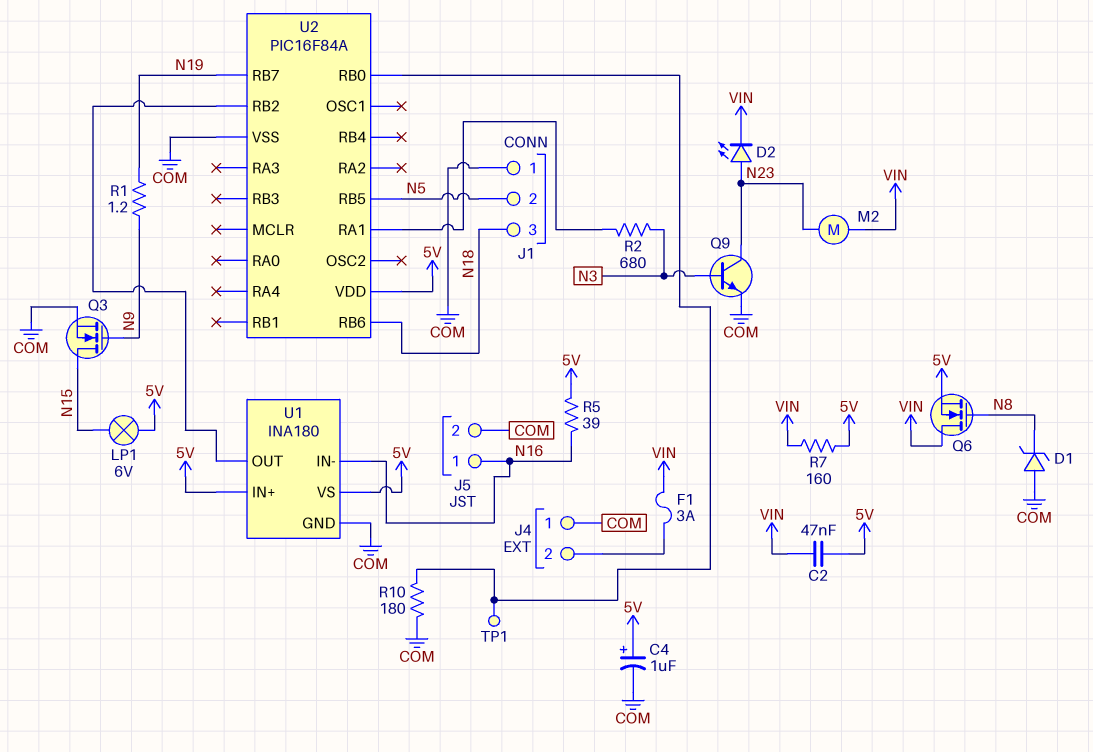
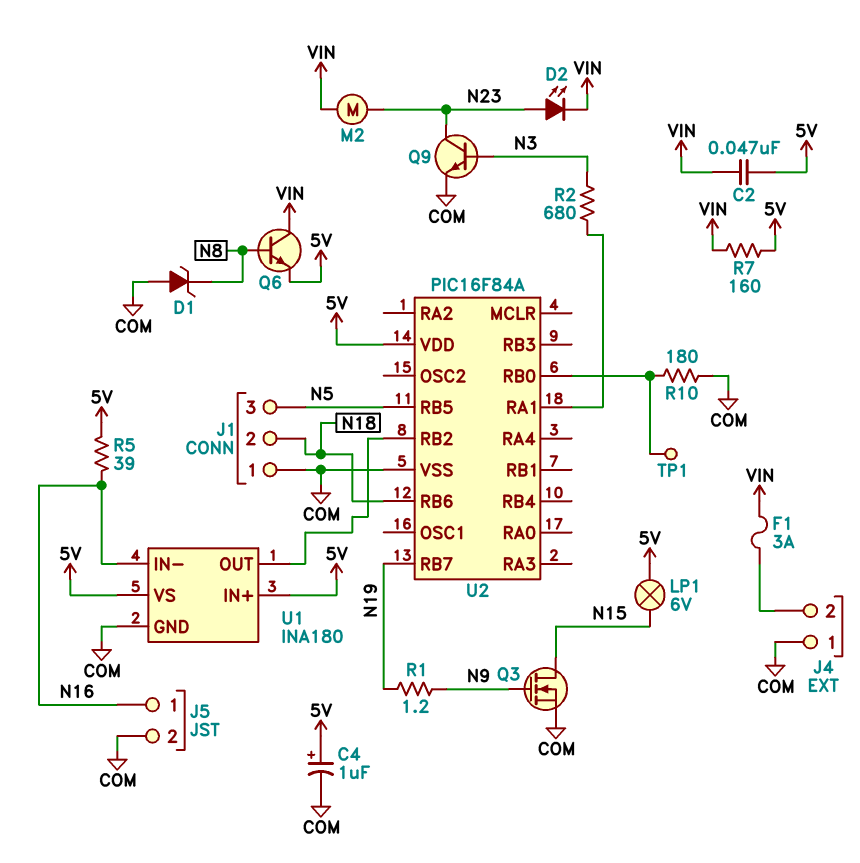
J1 pin 2: N5 -> N18
J1 pin 3: N18 -> N5
Q6: NMOS (G N8, D VIN, S 5V) -> NPN (B N8, C VIN, E 5V)

